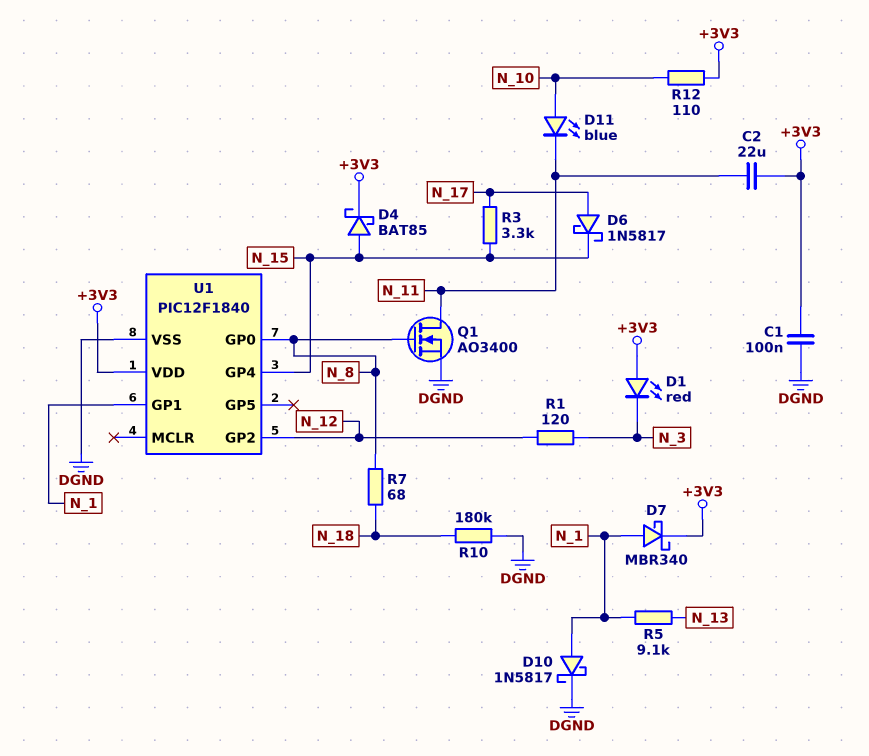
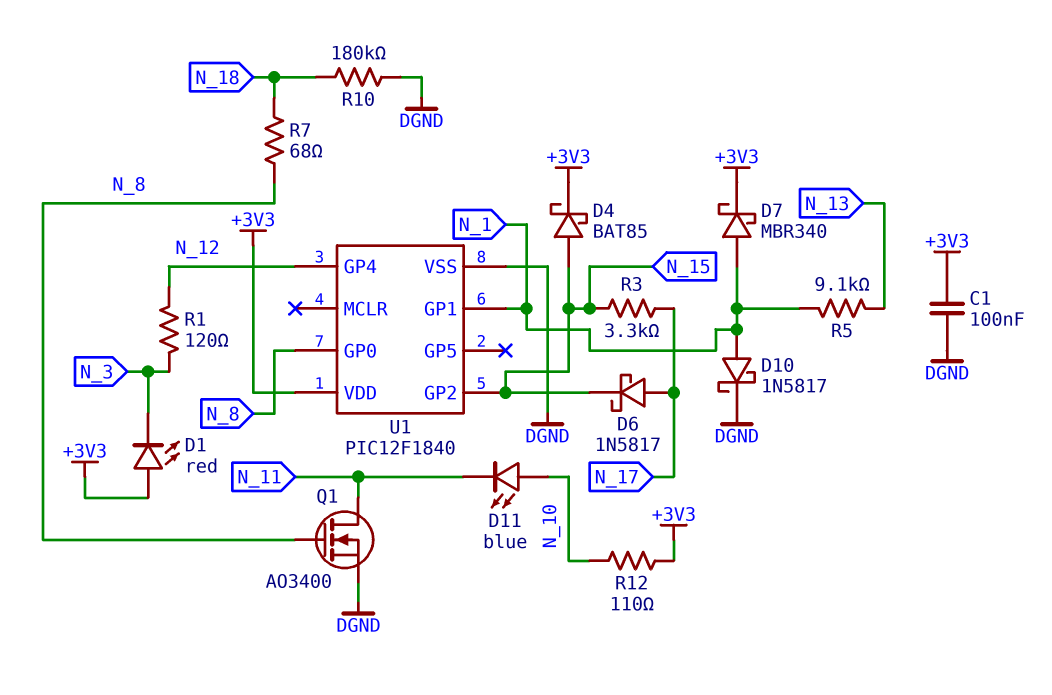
C2: 22uF (+3V3, N_11) -> none
U1 pin GP2: N_12 -> N_15
U1 pin GP4: N_15 -> N_12

